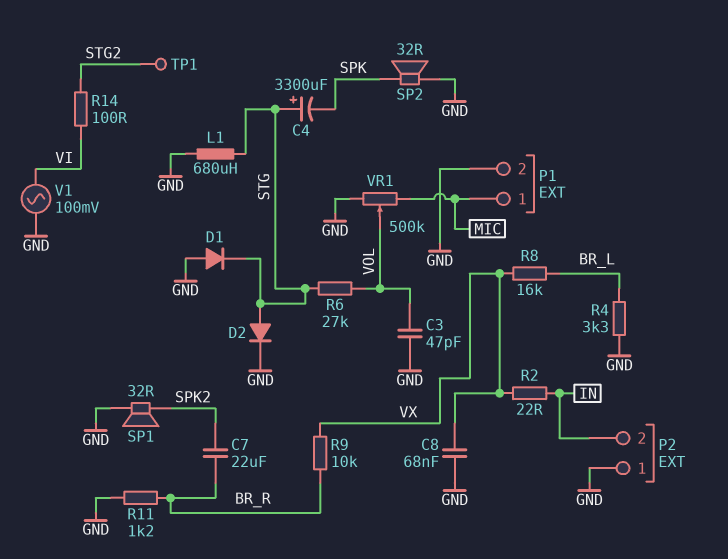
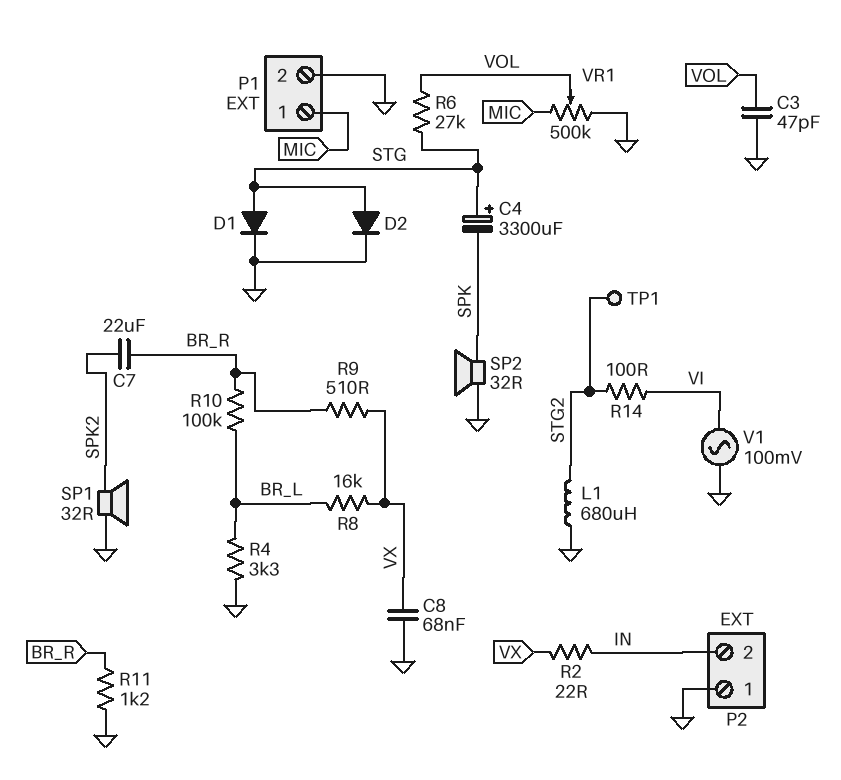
D1: diode (A GND, K STG) -> diode (A STG, K GND)
L1: 680uH (GND, STG) -> 680uH (GND, STG2)
R9: 10k (BR_R, VX) -> 510 (BR_R, VX)
R10: none -> 100k (BR_L, BR_R)

